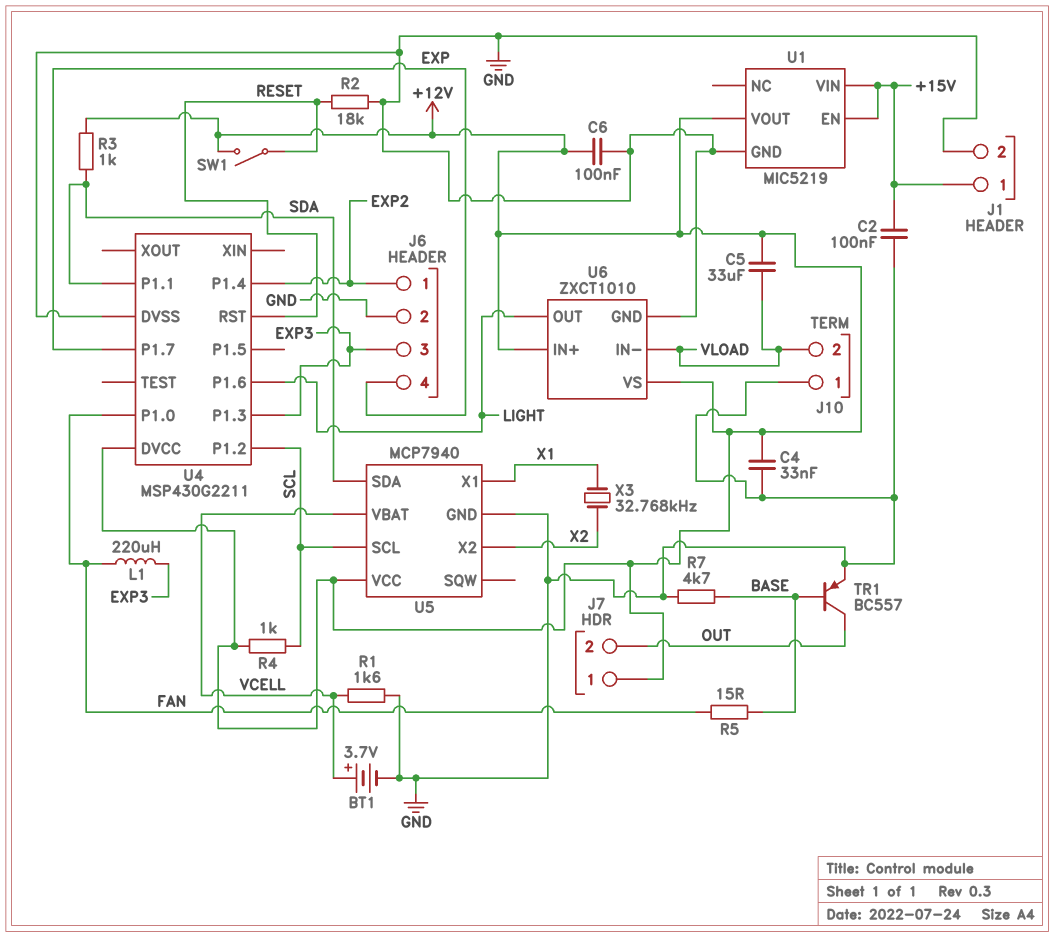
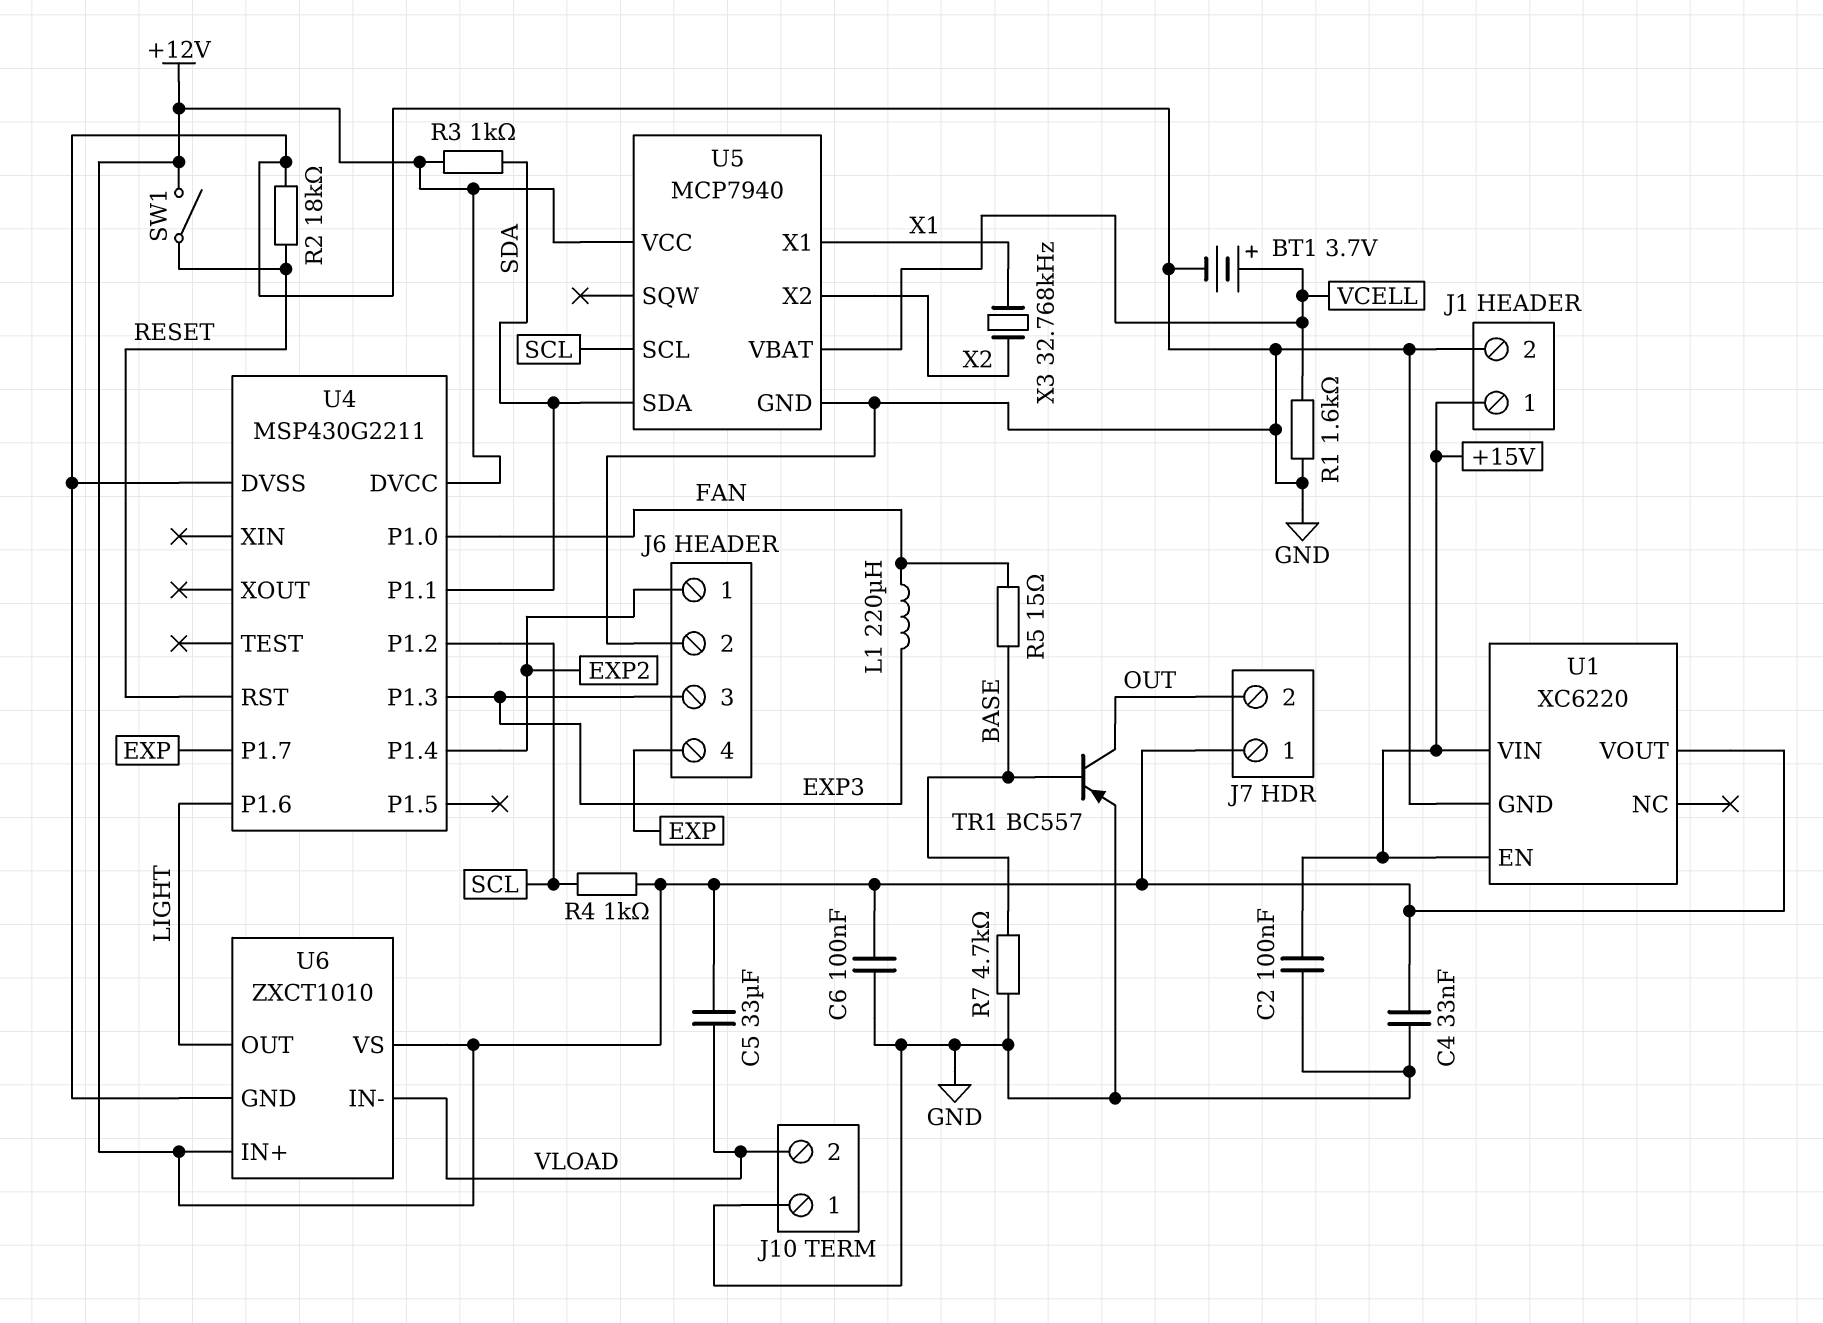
U1: MIC5219 -> XC6220

